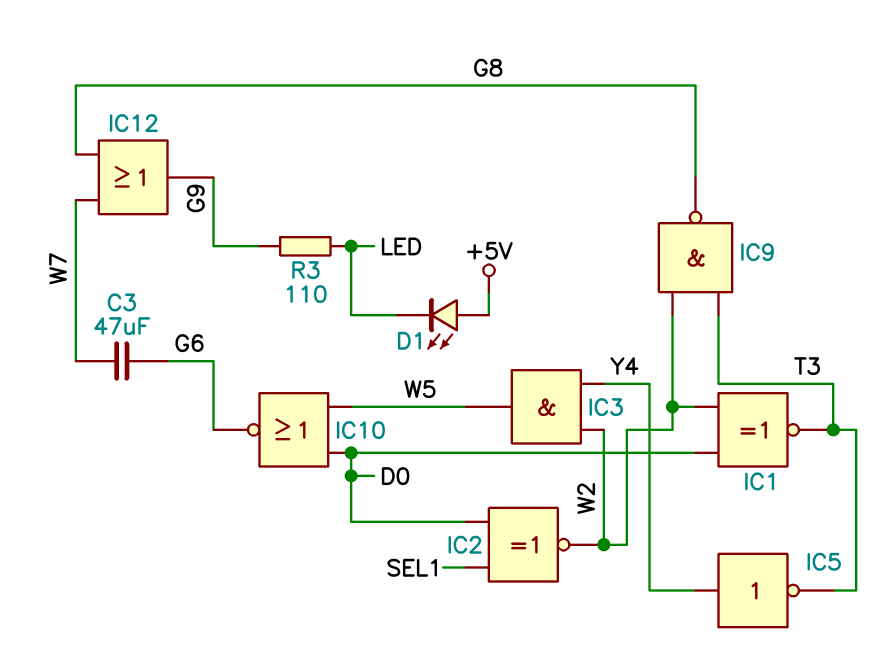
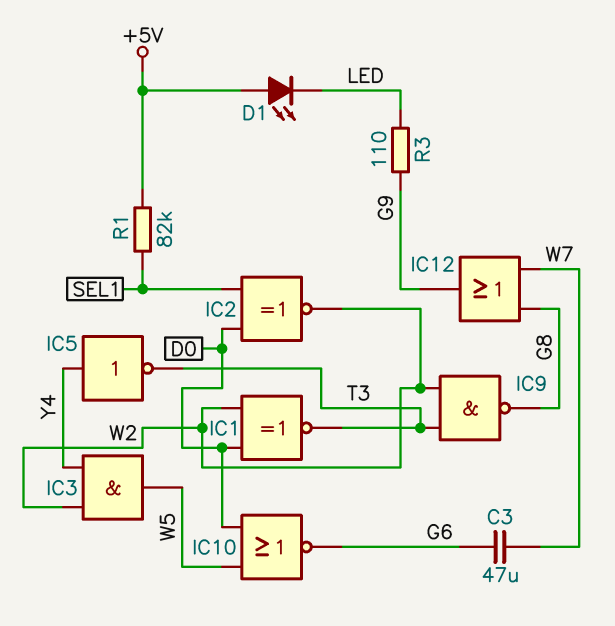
R1: none -> 82k (+5V, SEL1)

